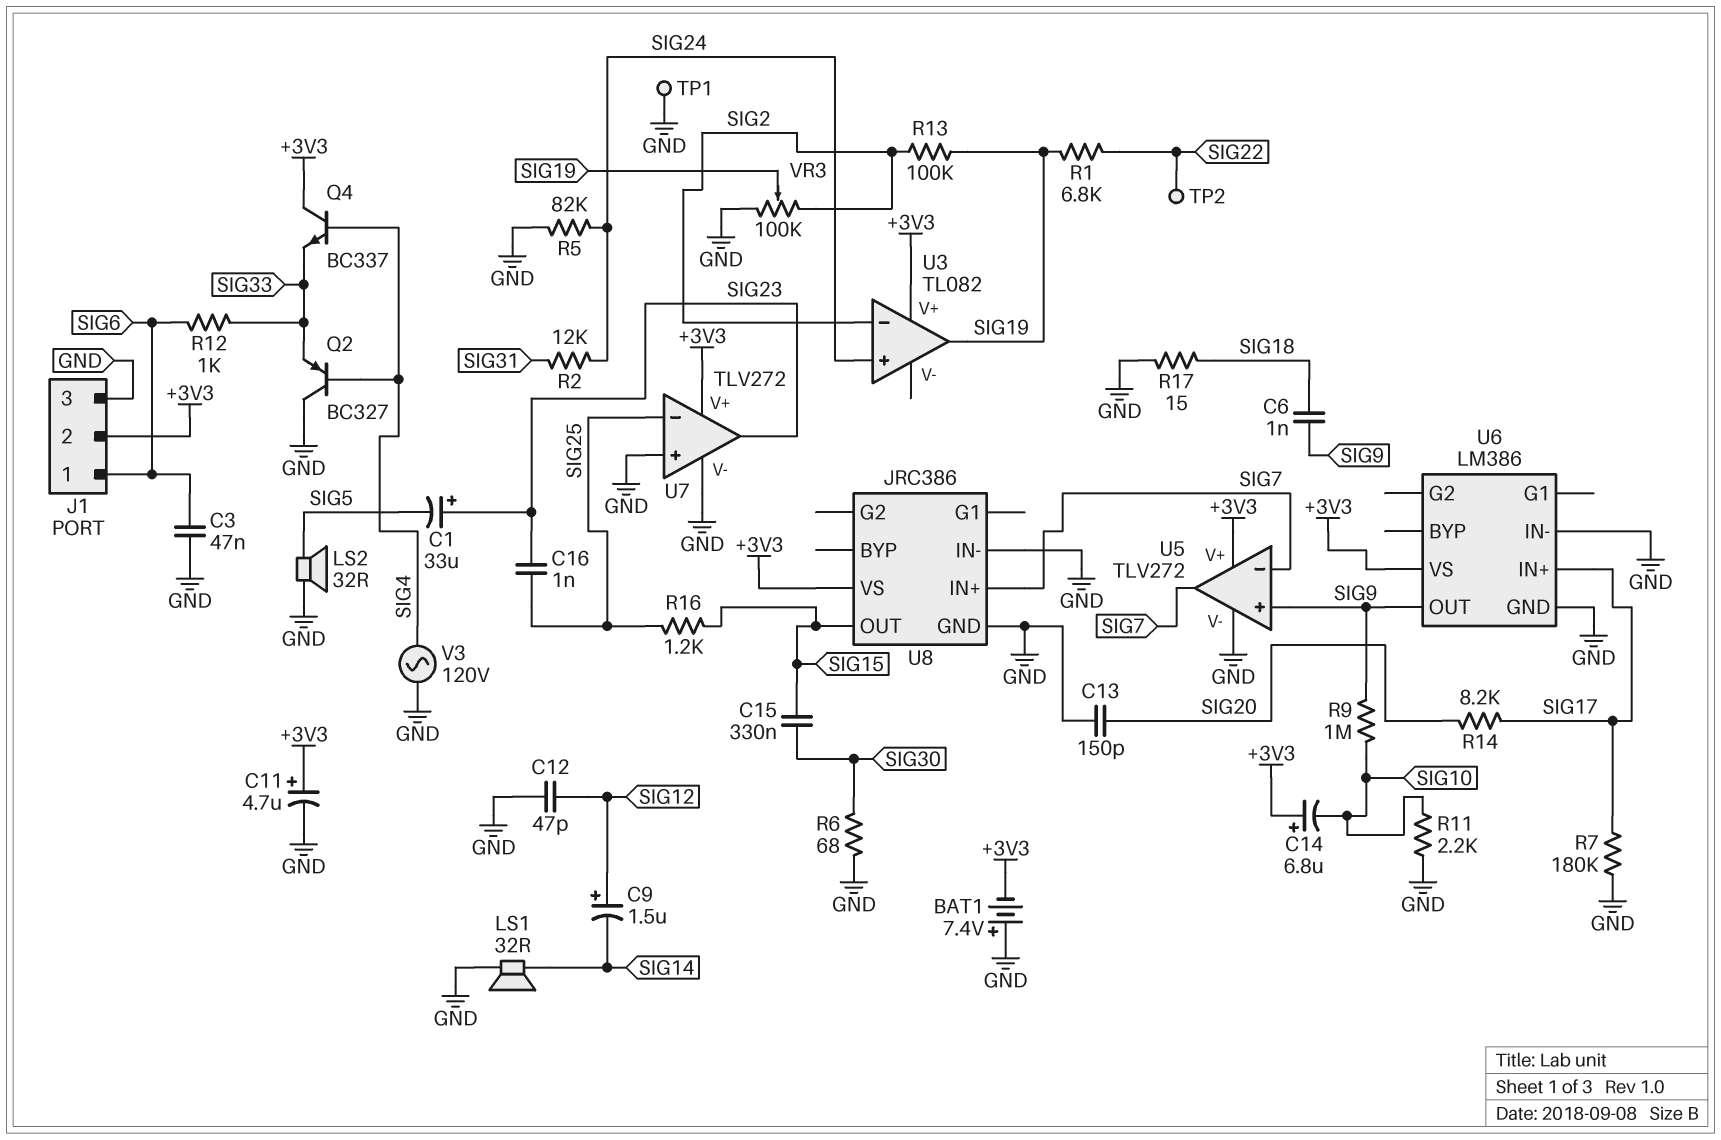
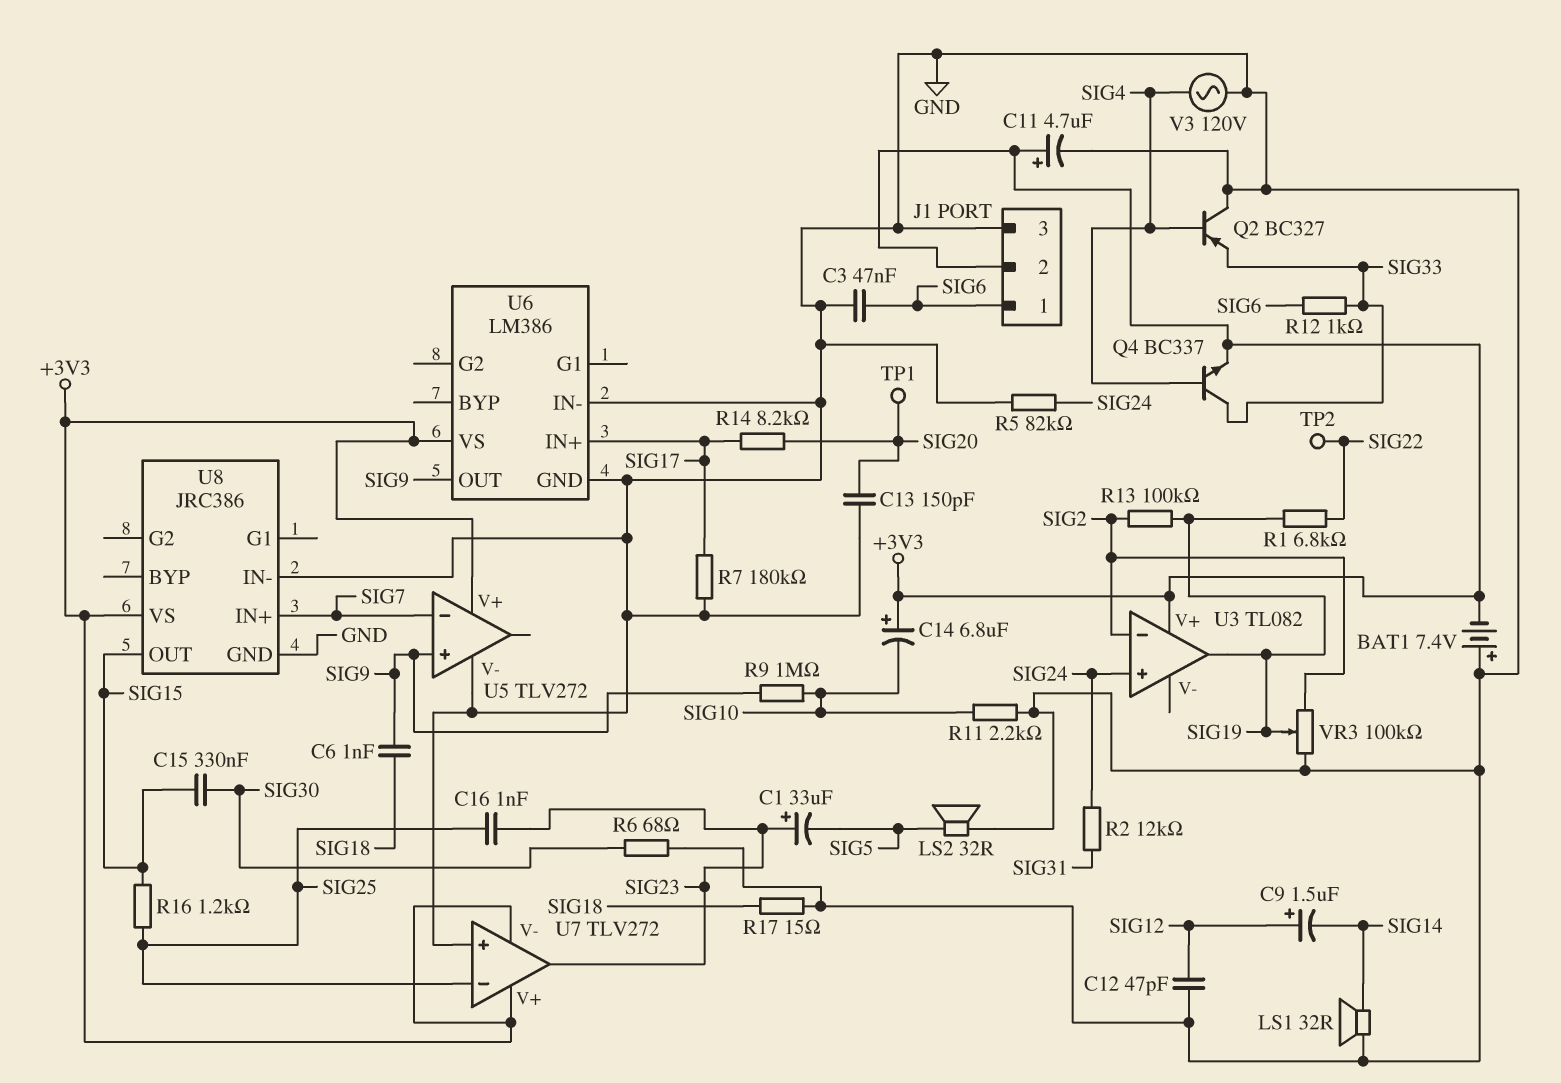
Q4: NPN BC337 (B SIG4, C +3V3, E SIG33) -> NPN BC337 (B SIG4, C SIG33, E +3V3)
TP1: test point (GND) -> test point (SIG20)
U5 pin out: SIG7 -> none
U7 pin V-: GND -> +3V3

